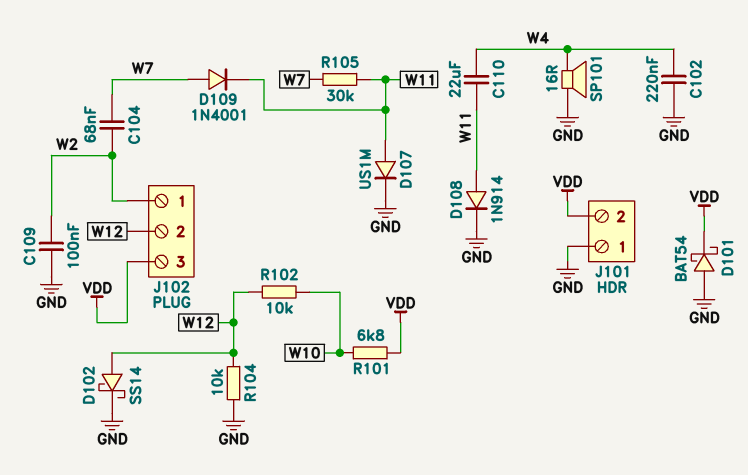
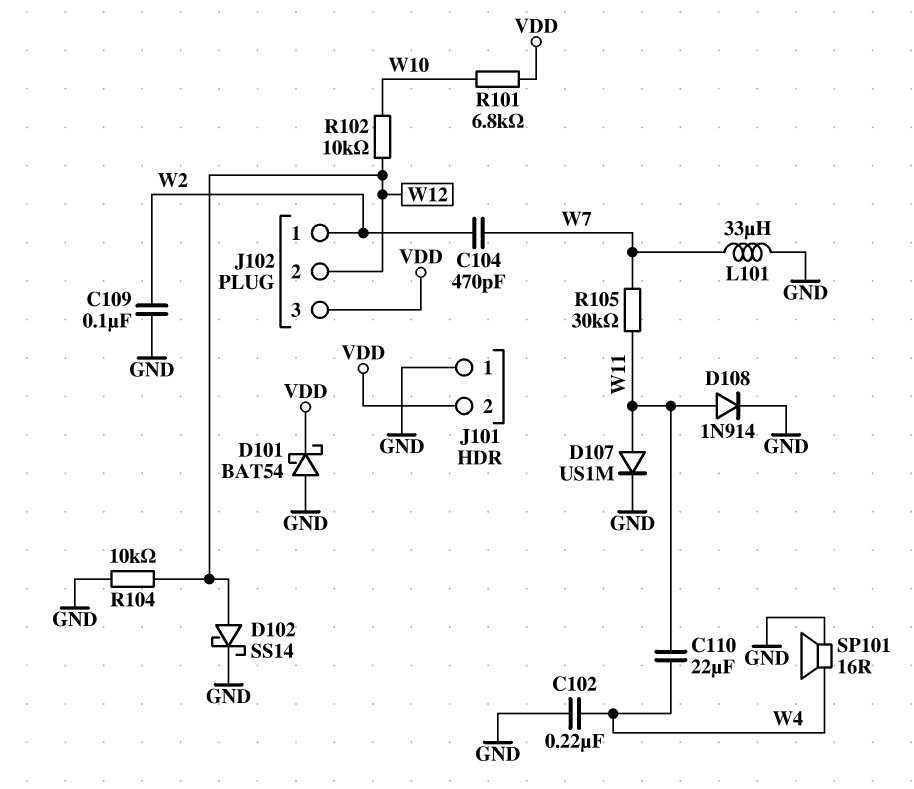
C104: 68nF (W2, W7) -> 470pF (W2, W7)
D109: diode 1N4001 (A W7, K W11) -> none
L101: none -> 33uH (GND, W7)

